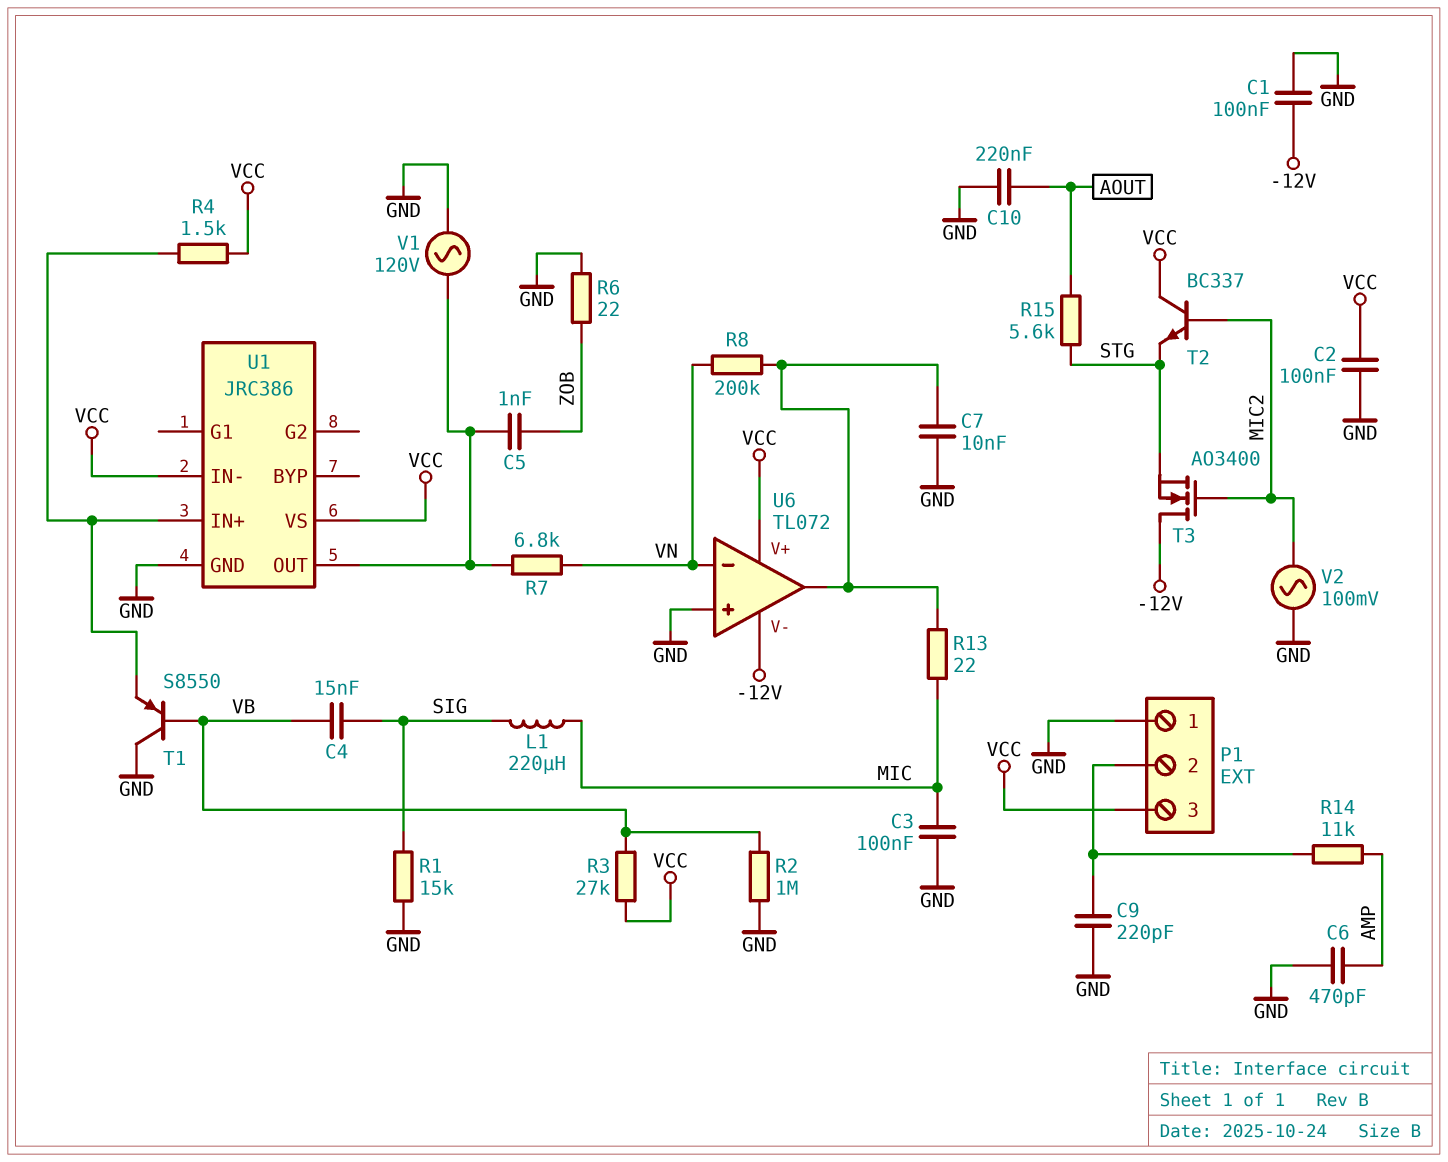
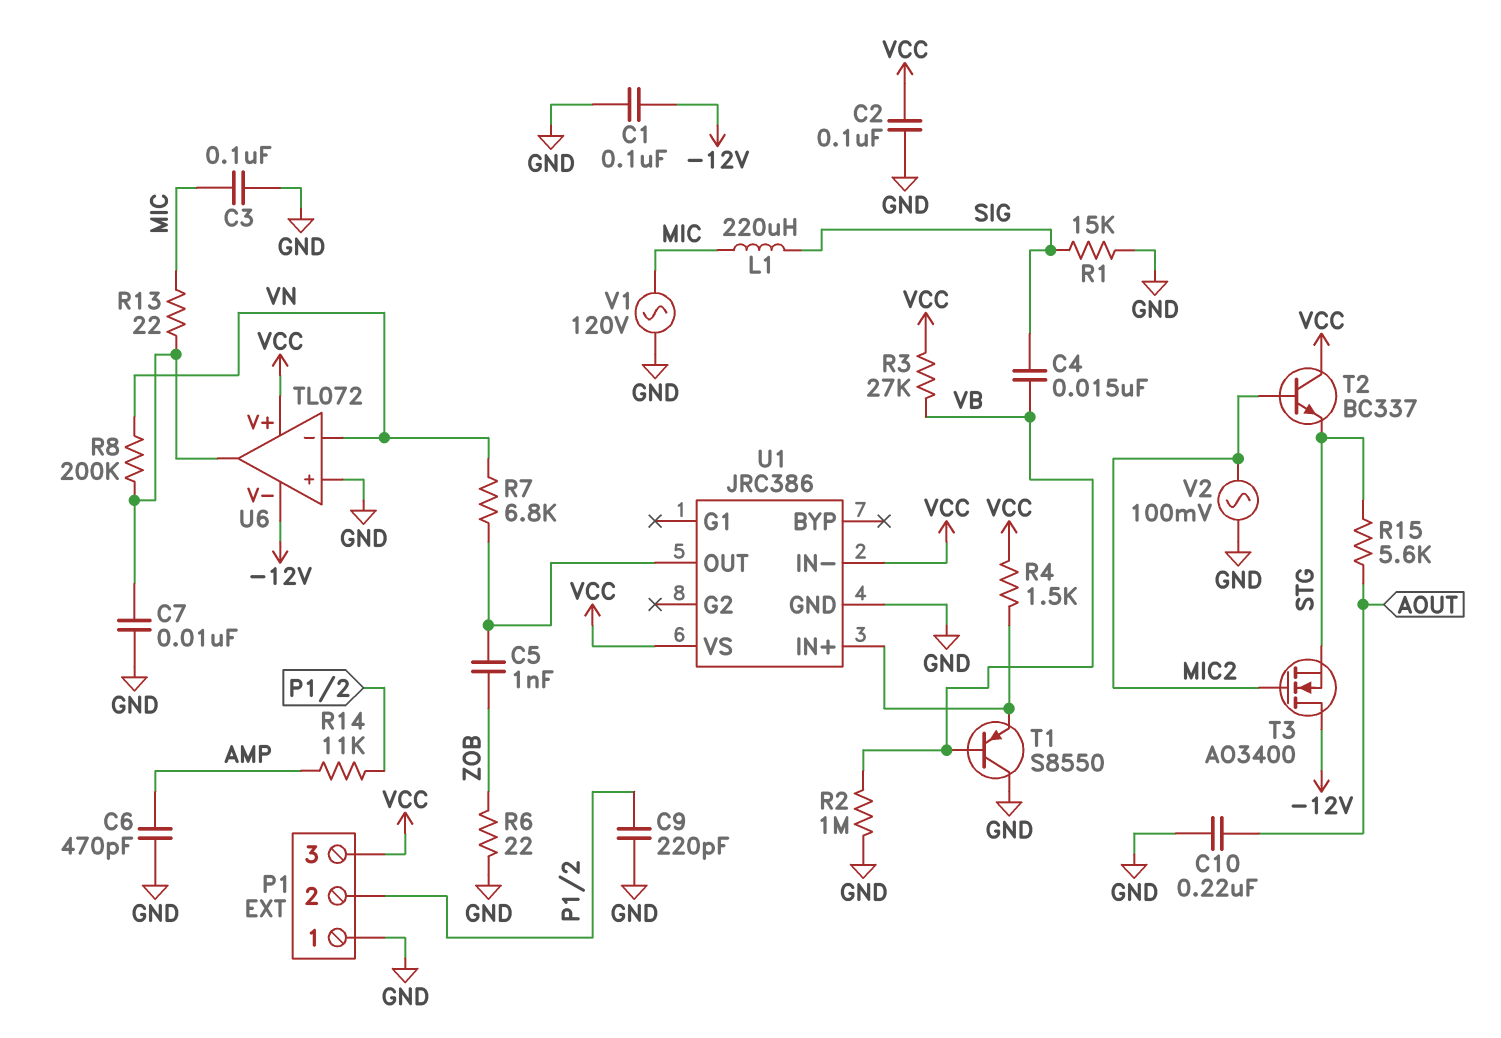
V1: AC 120V (GND, U1/OUT) -> AC 120V (GND, MIC)

